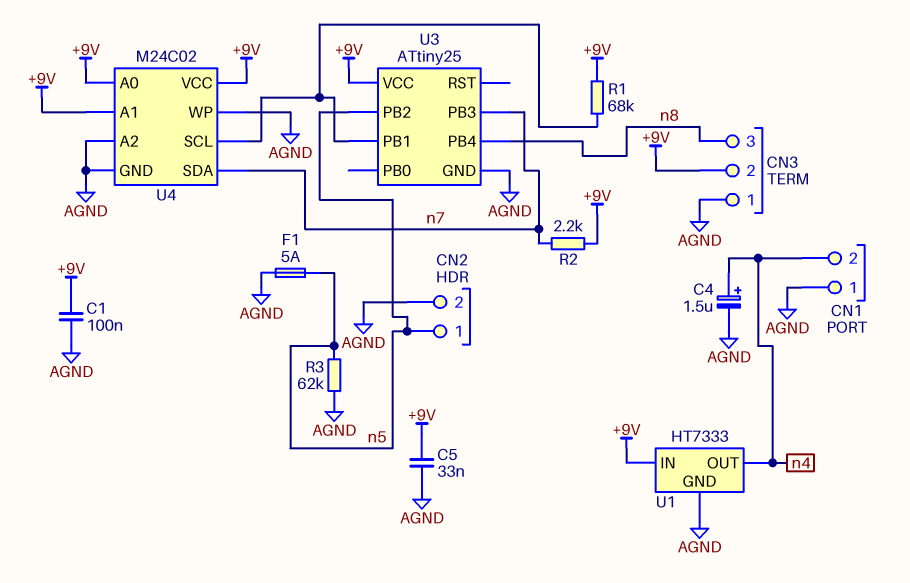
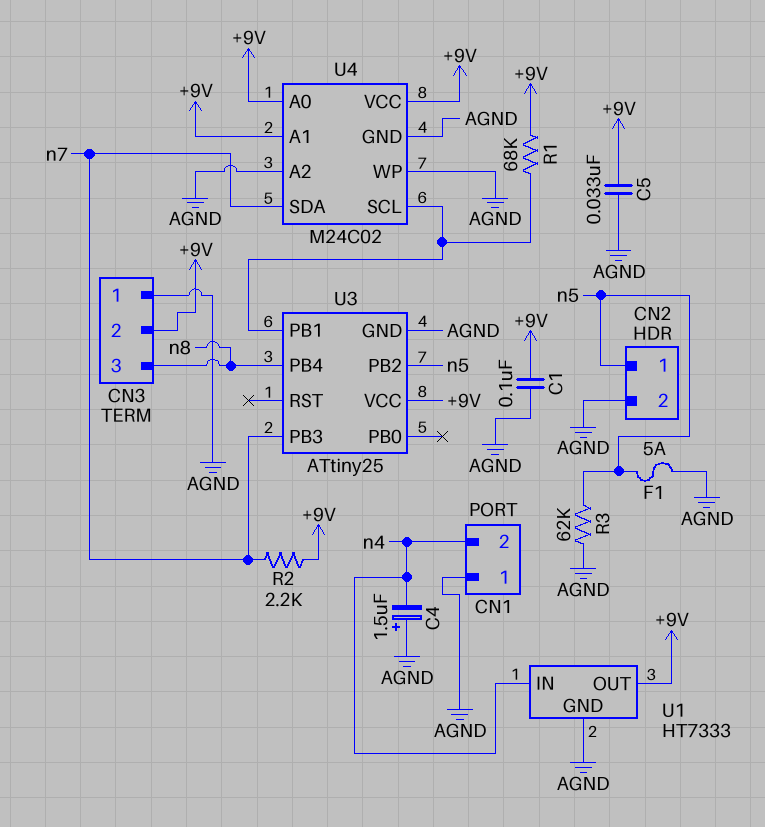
C4: 1.5uF (plus n4, minus AGND) -> 1.5uF (plus AGND, minus n4)
U1 pin IN: +9V -> n4
U1 pin OUT: n4 -> +9V

